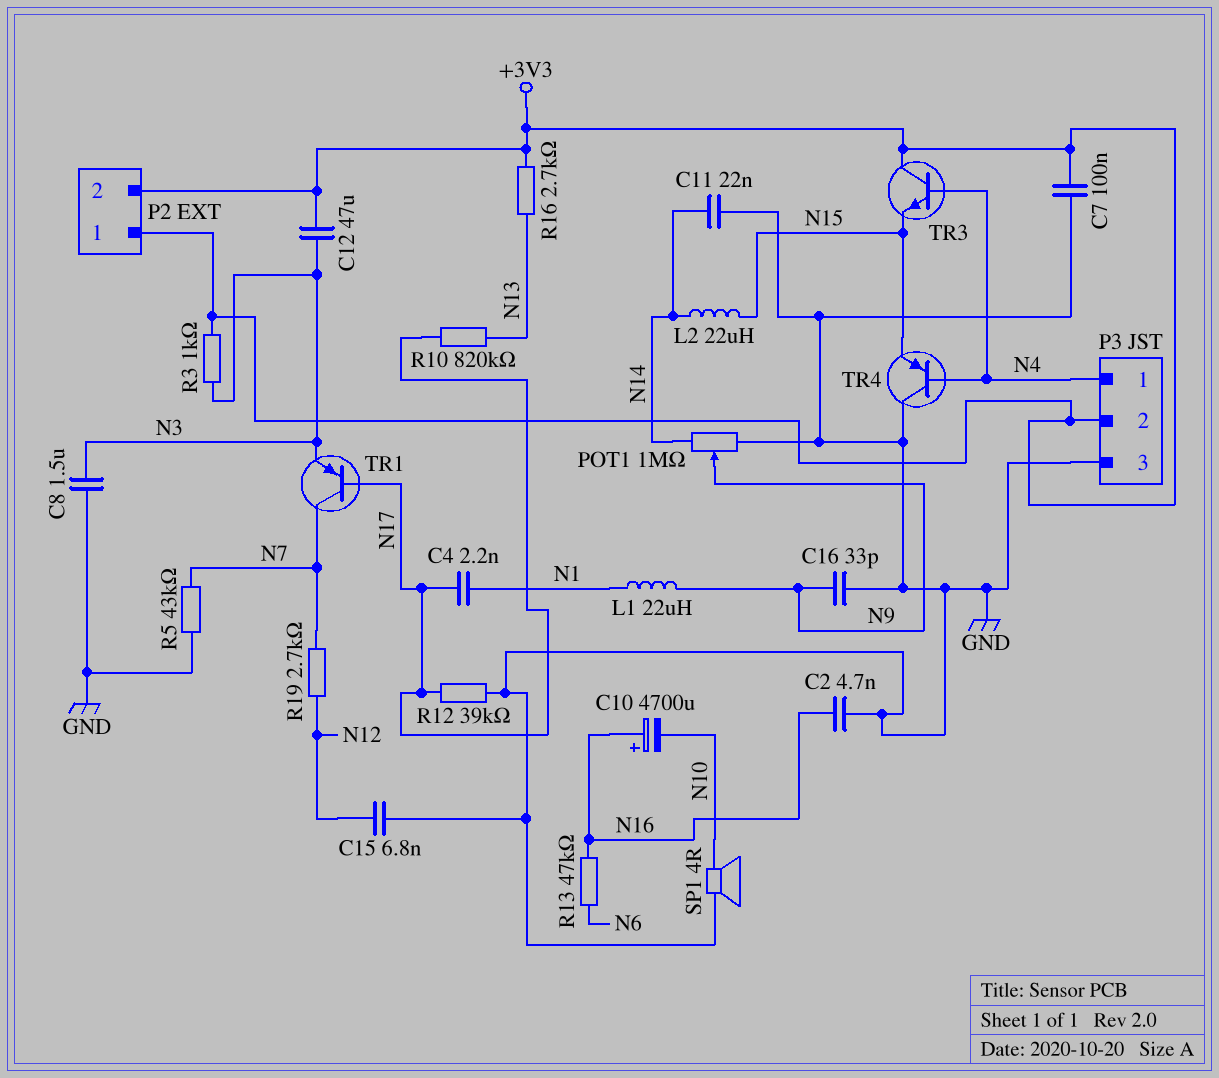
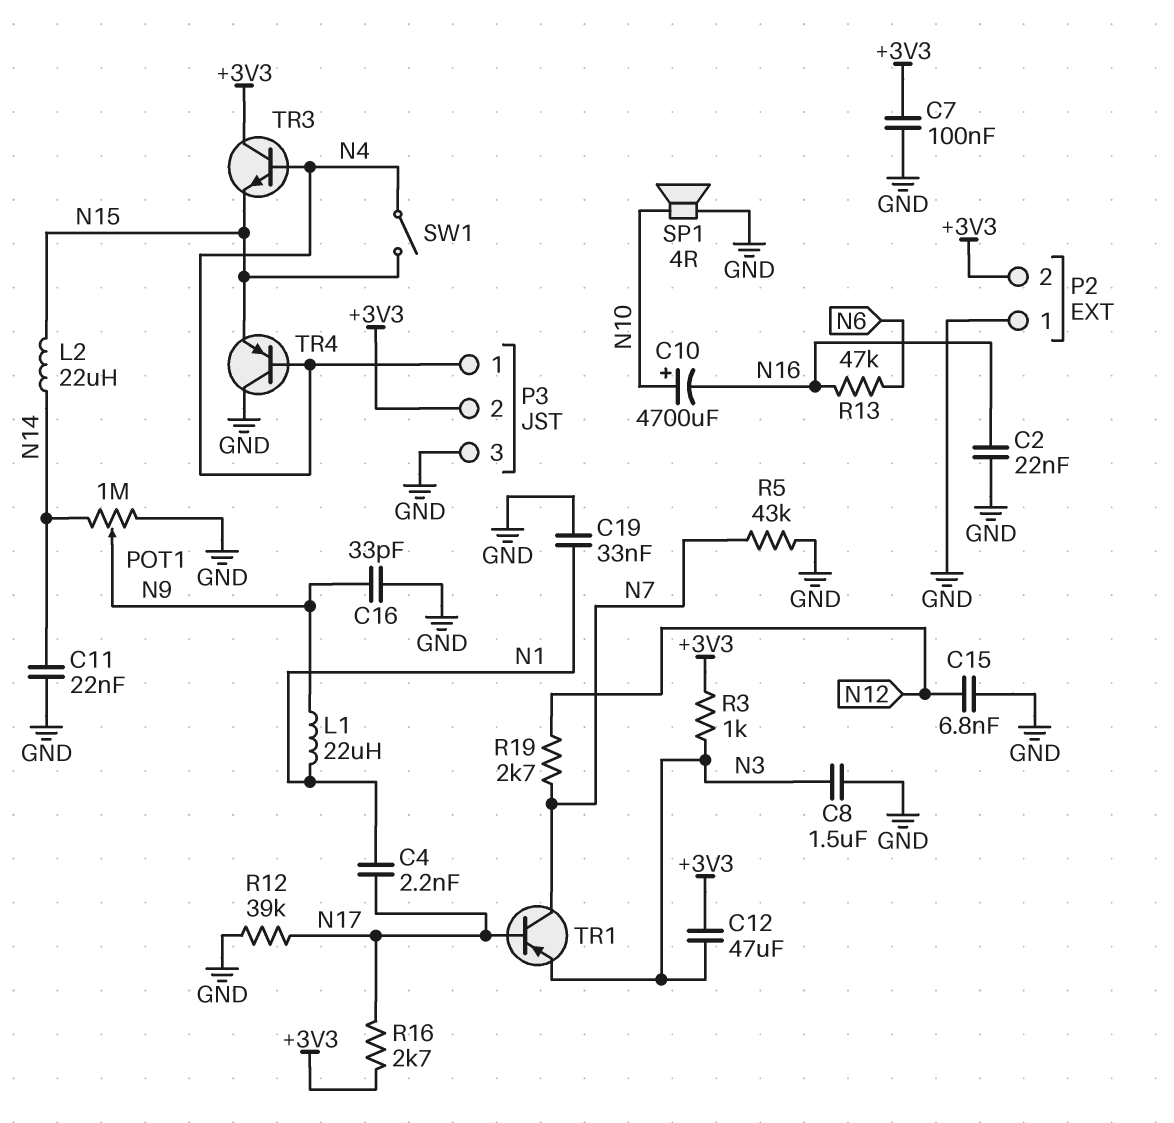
C2: 4.7nF (GND, N16) -> 22nF (GND, N16)
C10: 4700uF (plus N16, minus N10) -> 4700uF (plus N10, minus N16)
C19: none -> 33nF (GND, N1)
P2 pin 1: +3V3 -> GND
R10: 820k (N13, N17) -> none
R16: 2.7k (+3V3, N13) -> 2.7k (+3V3, N17)
SW1: none -> switch (N4, N15)

